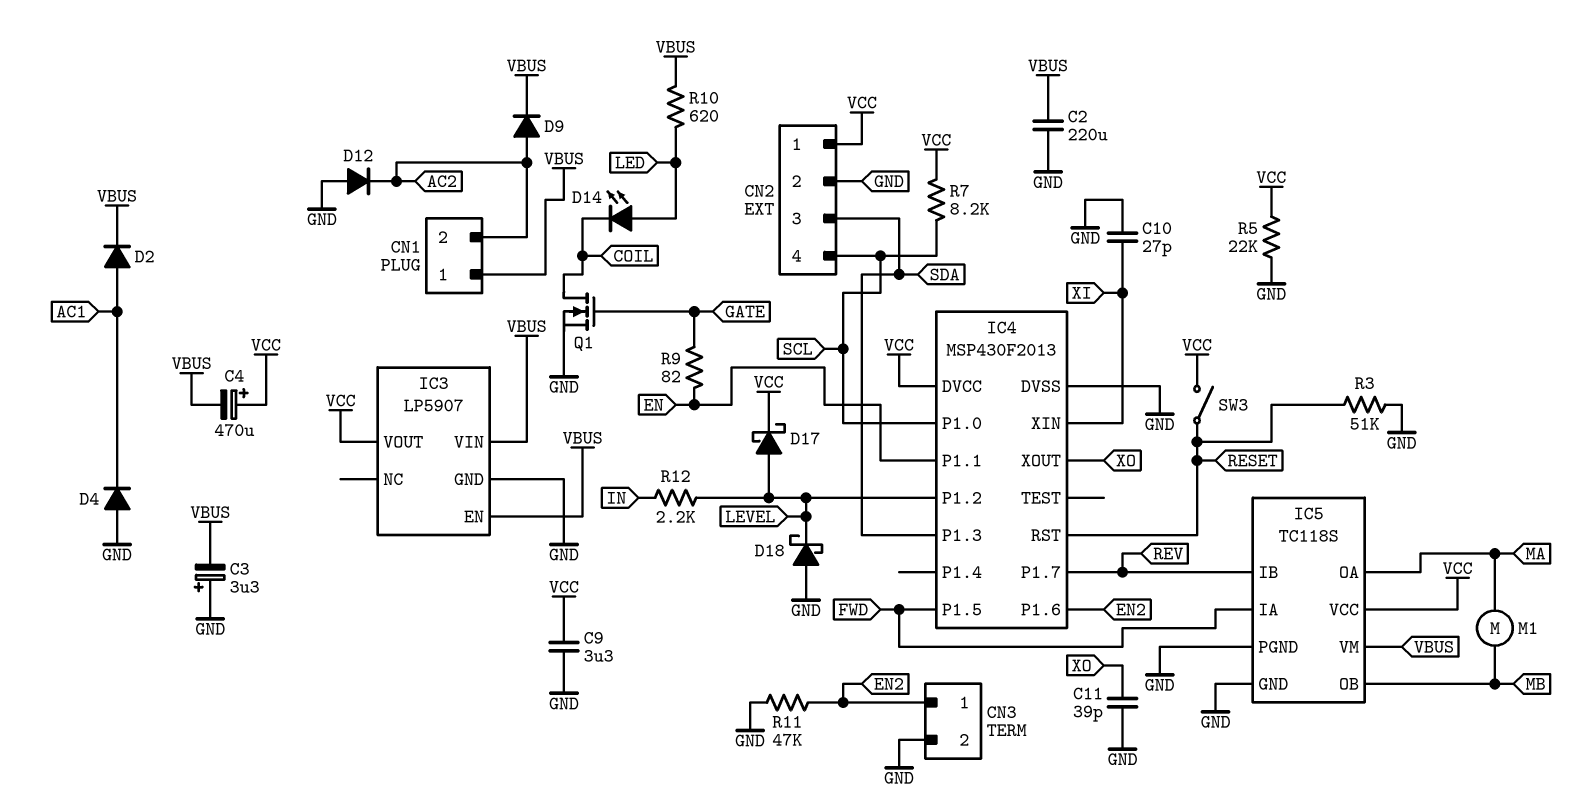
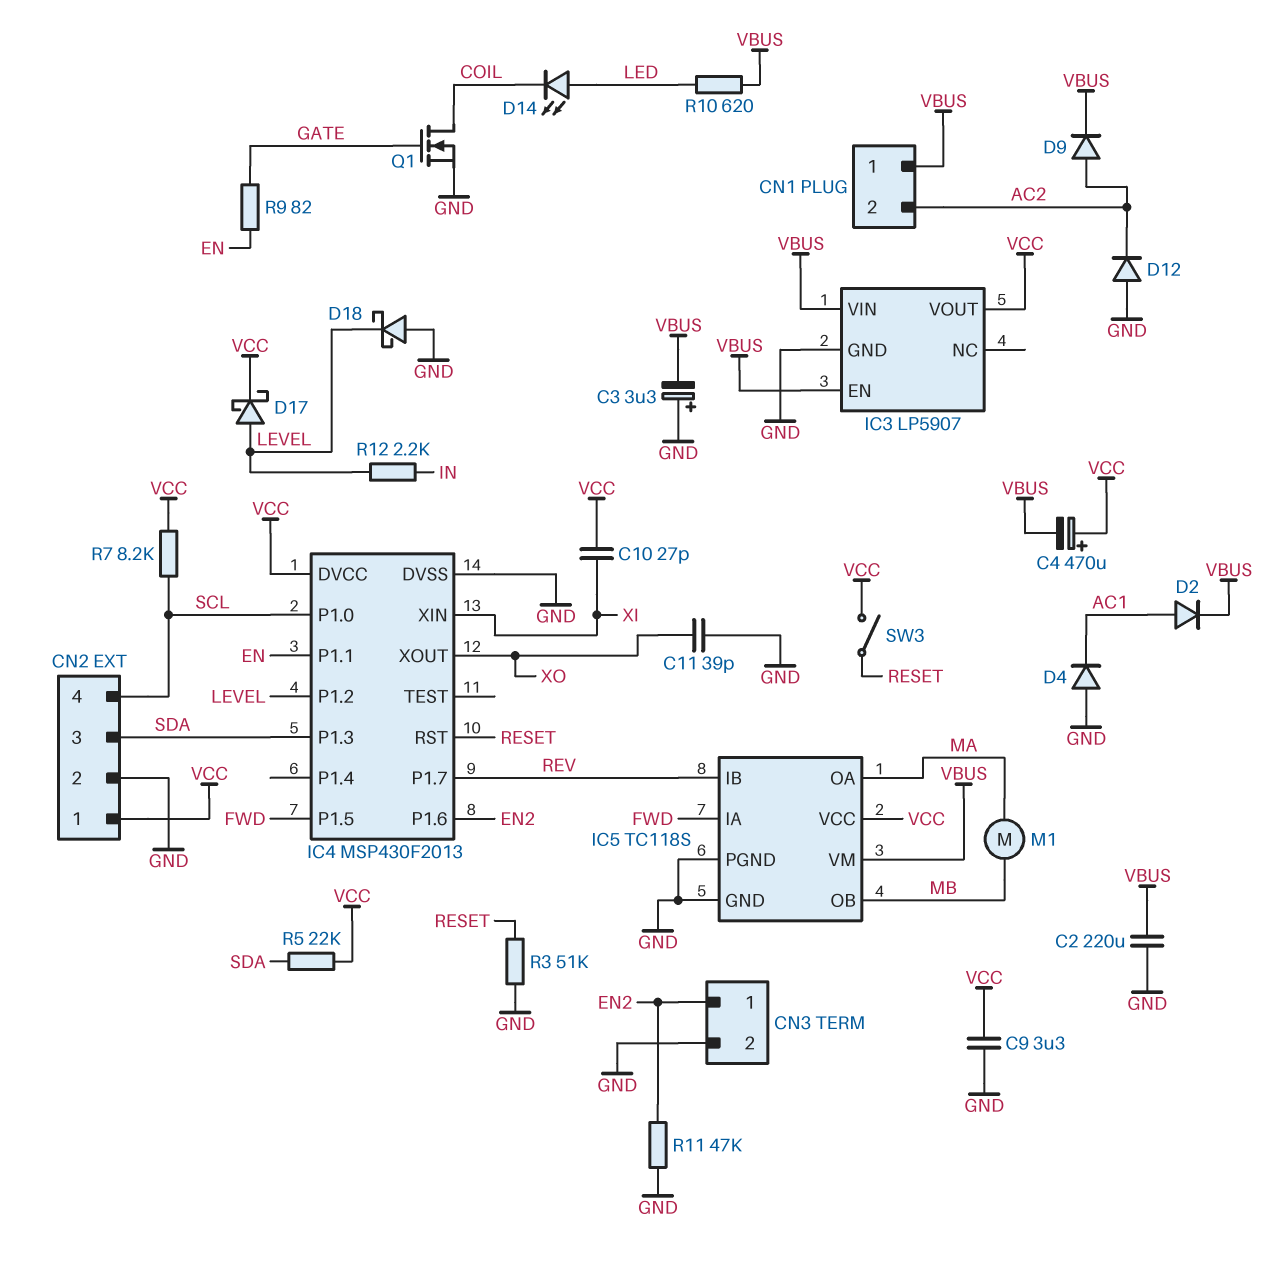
C10: 27pF (GND, XI) -> 27pF (VCC, XI)
R5: 22k (GND, VCC) -> 22k (SDA, VCC)

